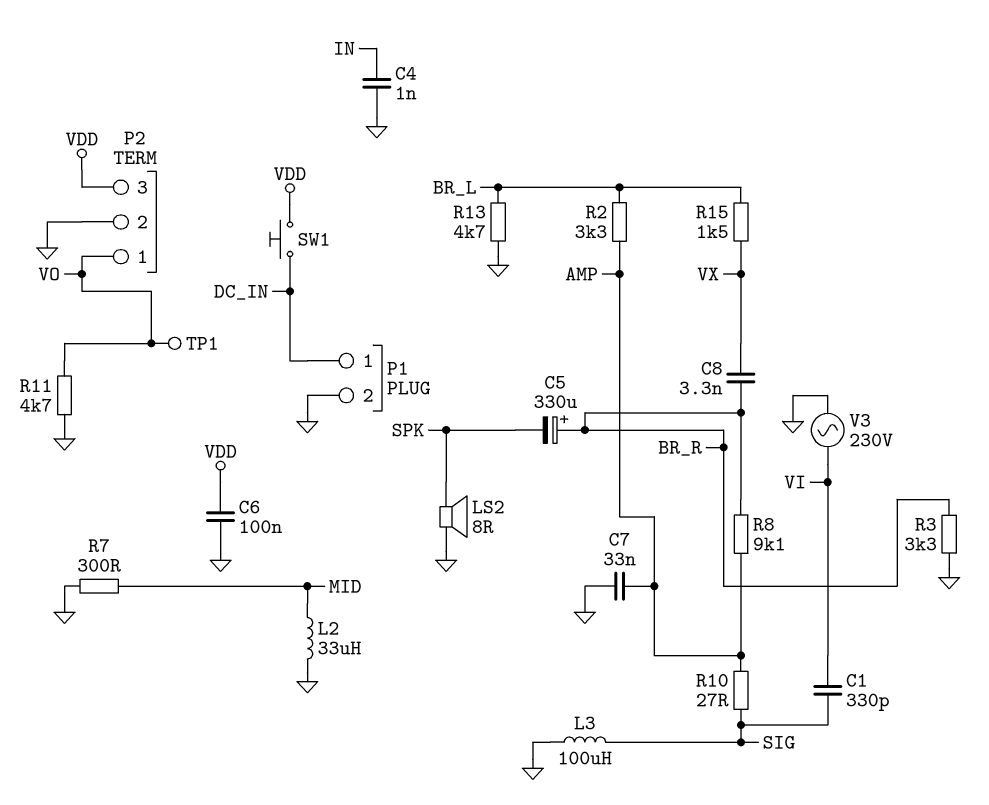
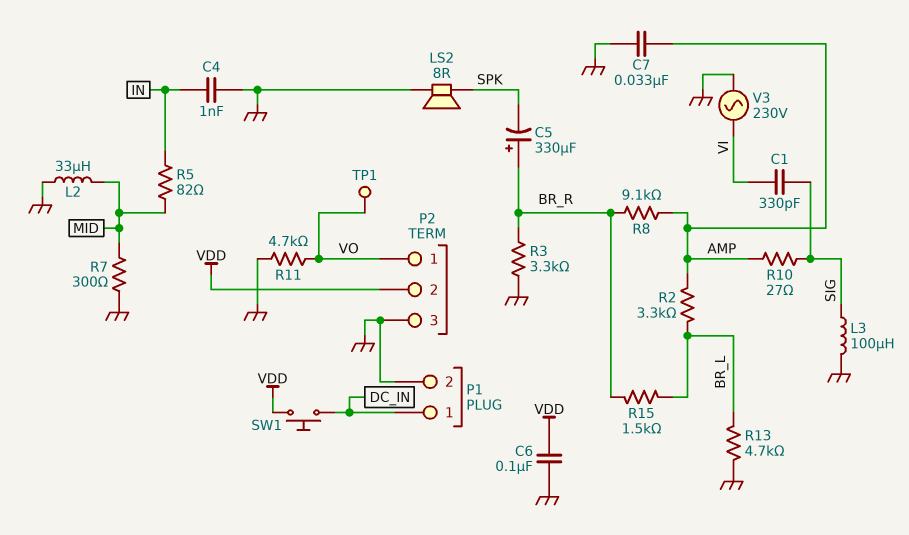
C8: 3.3nF (BR_R, VX) -> none
P2 pin 2: GND -> VDD
P2 pin 3: VDD -> GND
R5: none -> 82 (IN, MID)
R15: 1.5k (BR_L, VX) -> 1.5k (BR_L, BR_R)

